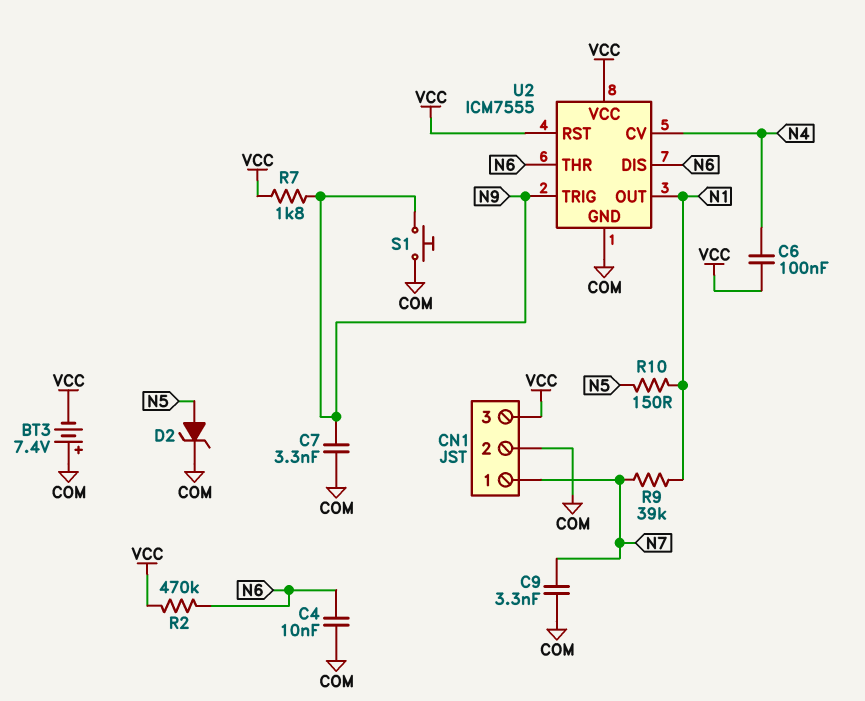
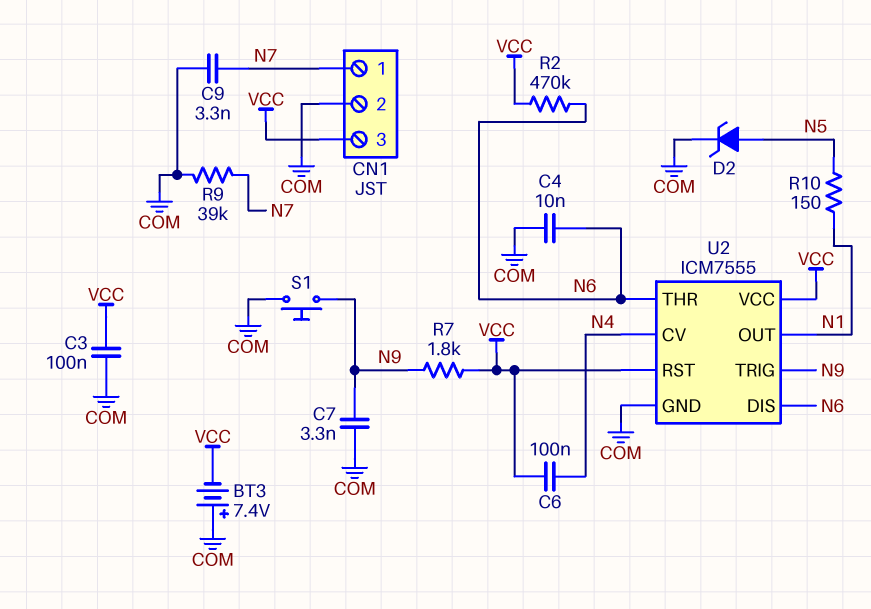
C3: none -> 100nF (COM, VCC)
R9: 39k (N1, N7) -> 39k (COM, N7)

